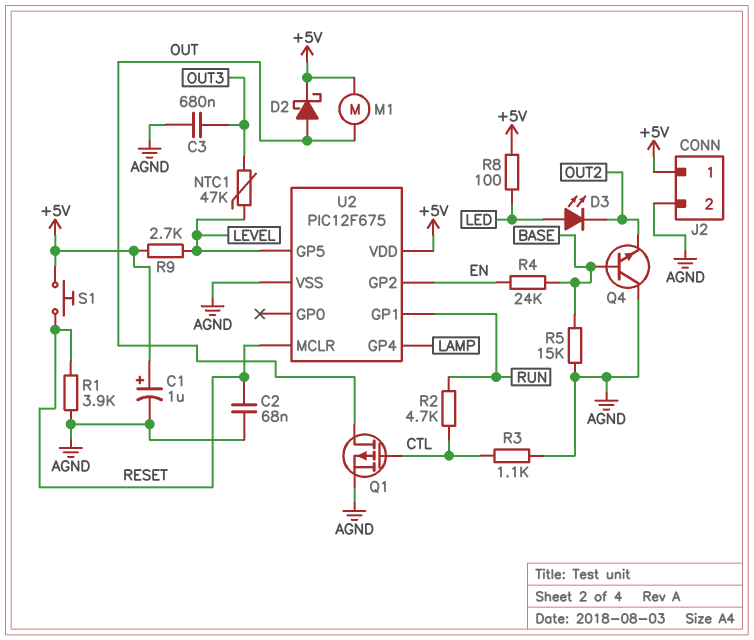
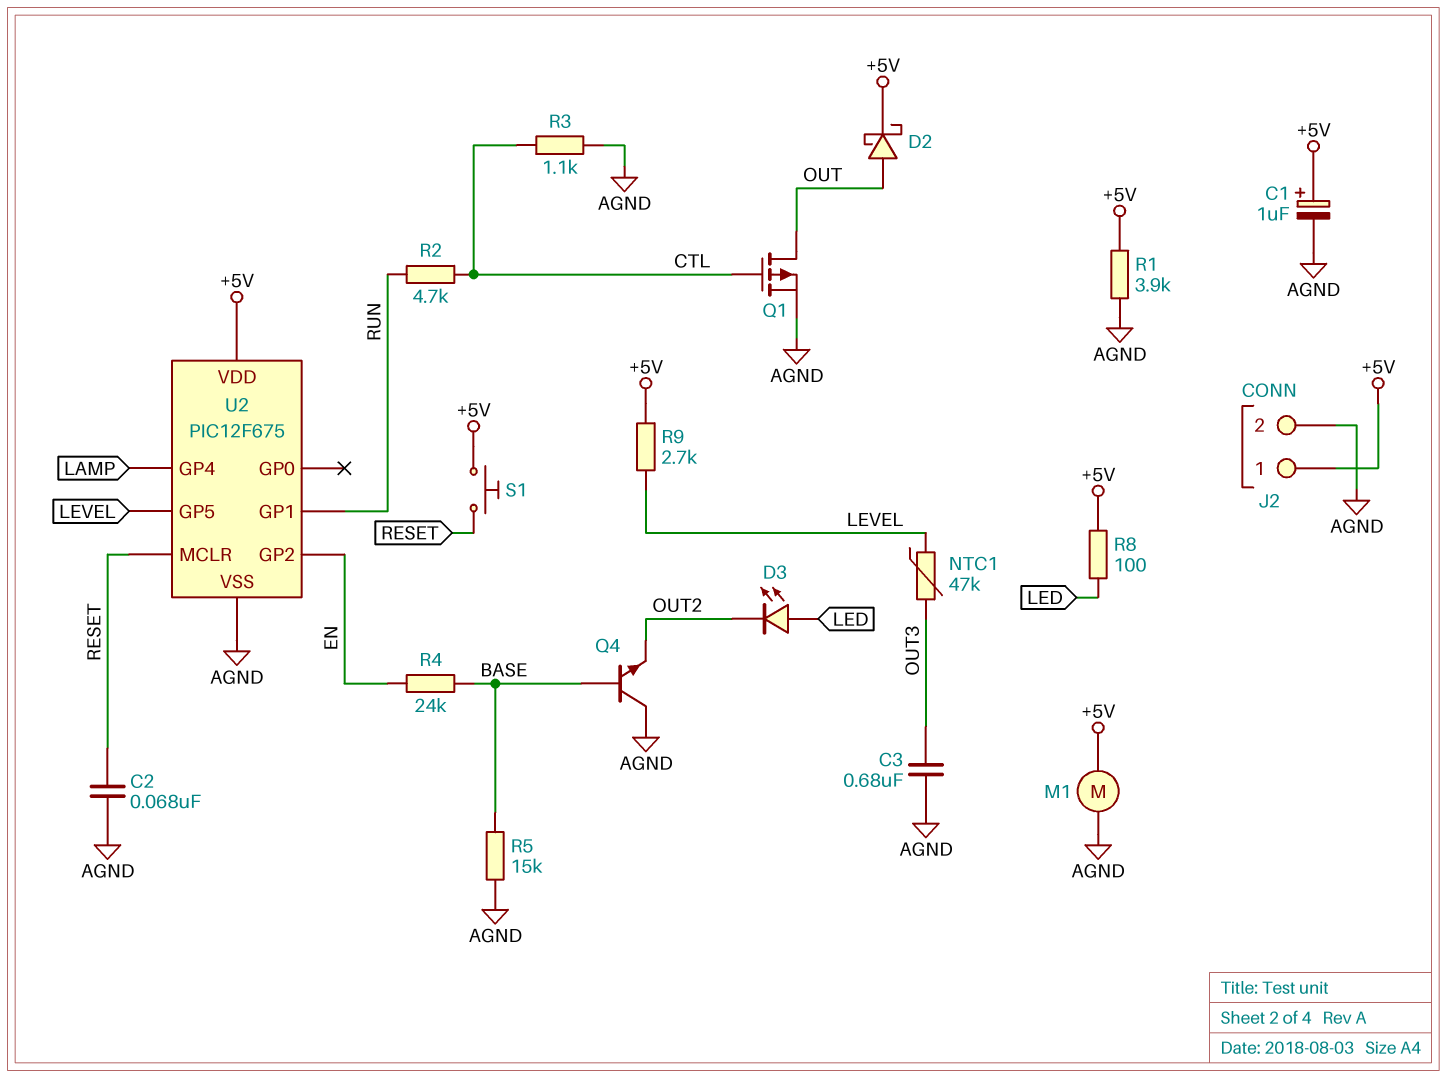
M1: motor (+5V, OUT) -> motor (+5V, AGND)
R1: 3.9k (AGND, RESET) -> 3.9k (+5V, AGND)

